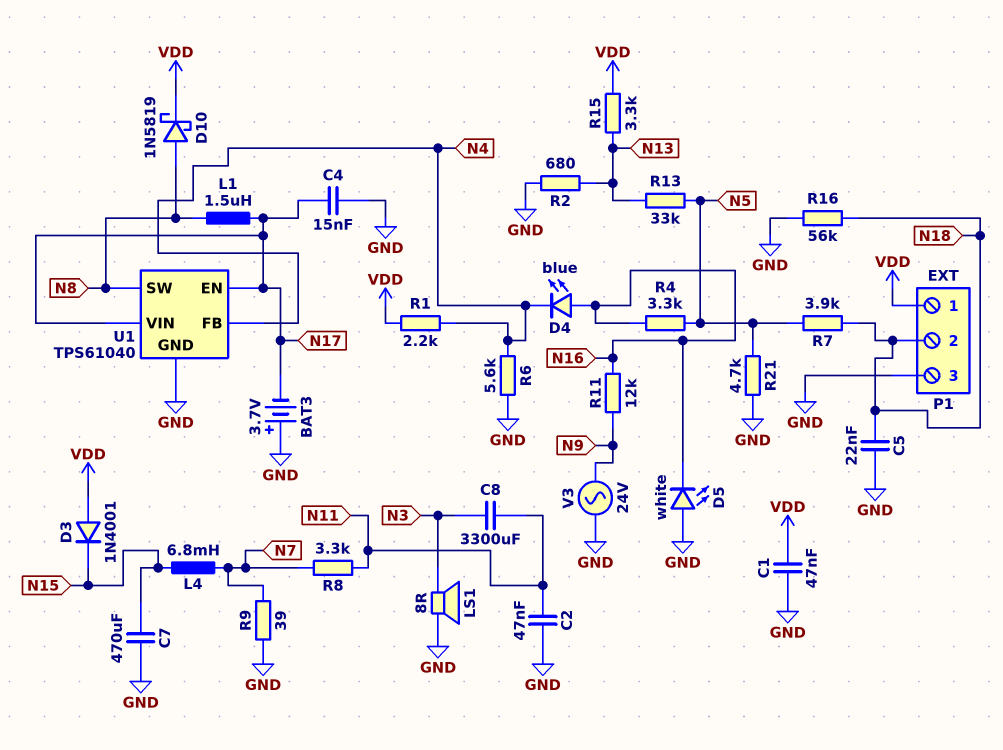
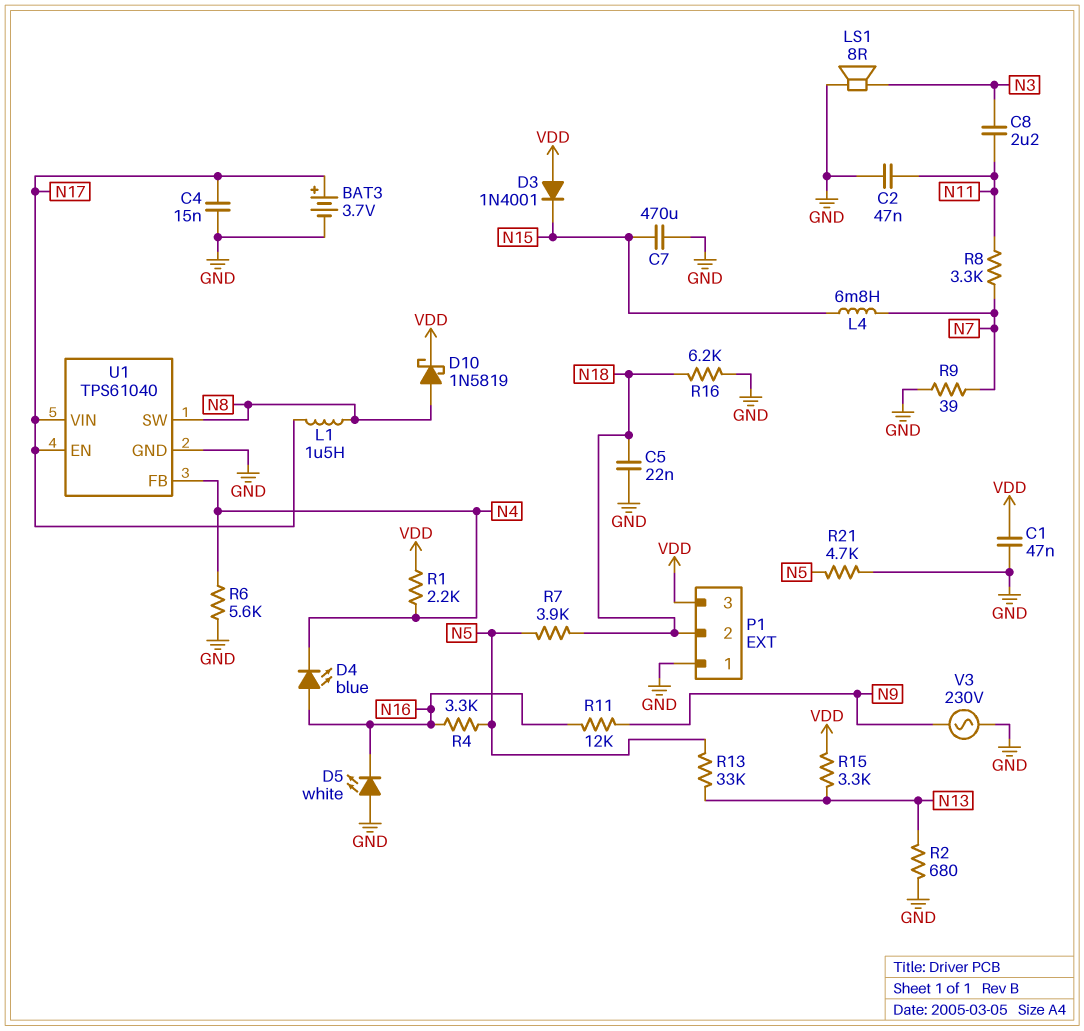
BAT3: 3.7V (plus GND, minus N17) -> 3.7V (plus N17, minus GND)
C8: 3300uF (N3, N11) -> 2.2uF (N3, N11)
P1 pin 1: VDD -> GND
P1 pin 3: GND -> VDD
R16: 56k (GND, N18) -> 6.2k (GND, N18)
V3: AC 24V (GND, N9) -> AC 230V (GND, N9)

